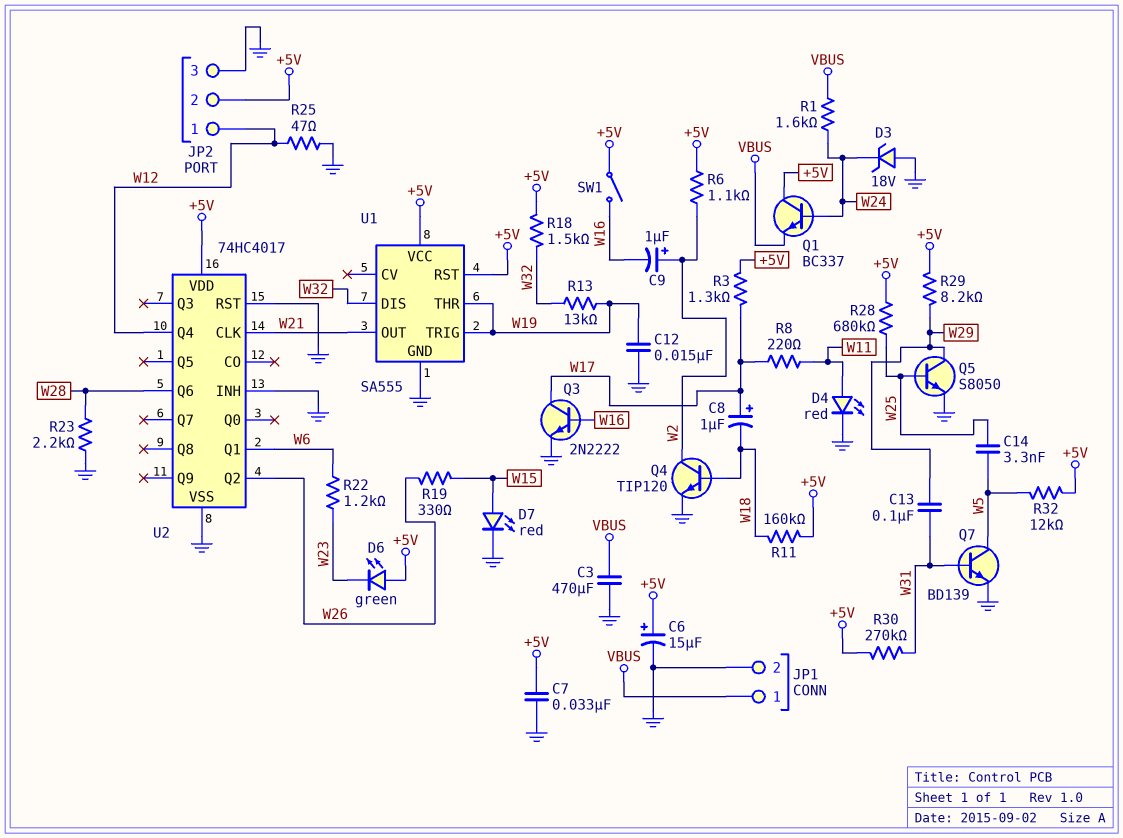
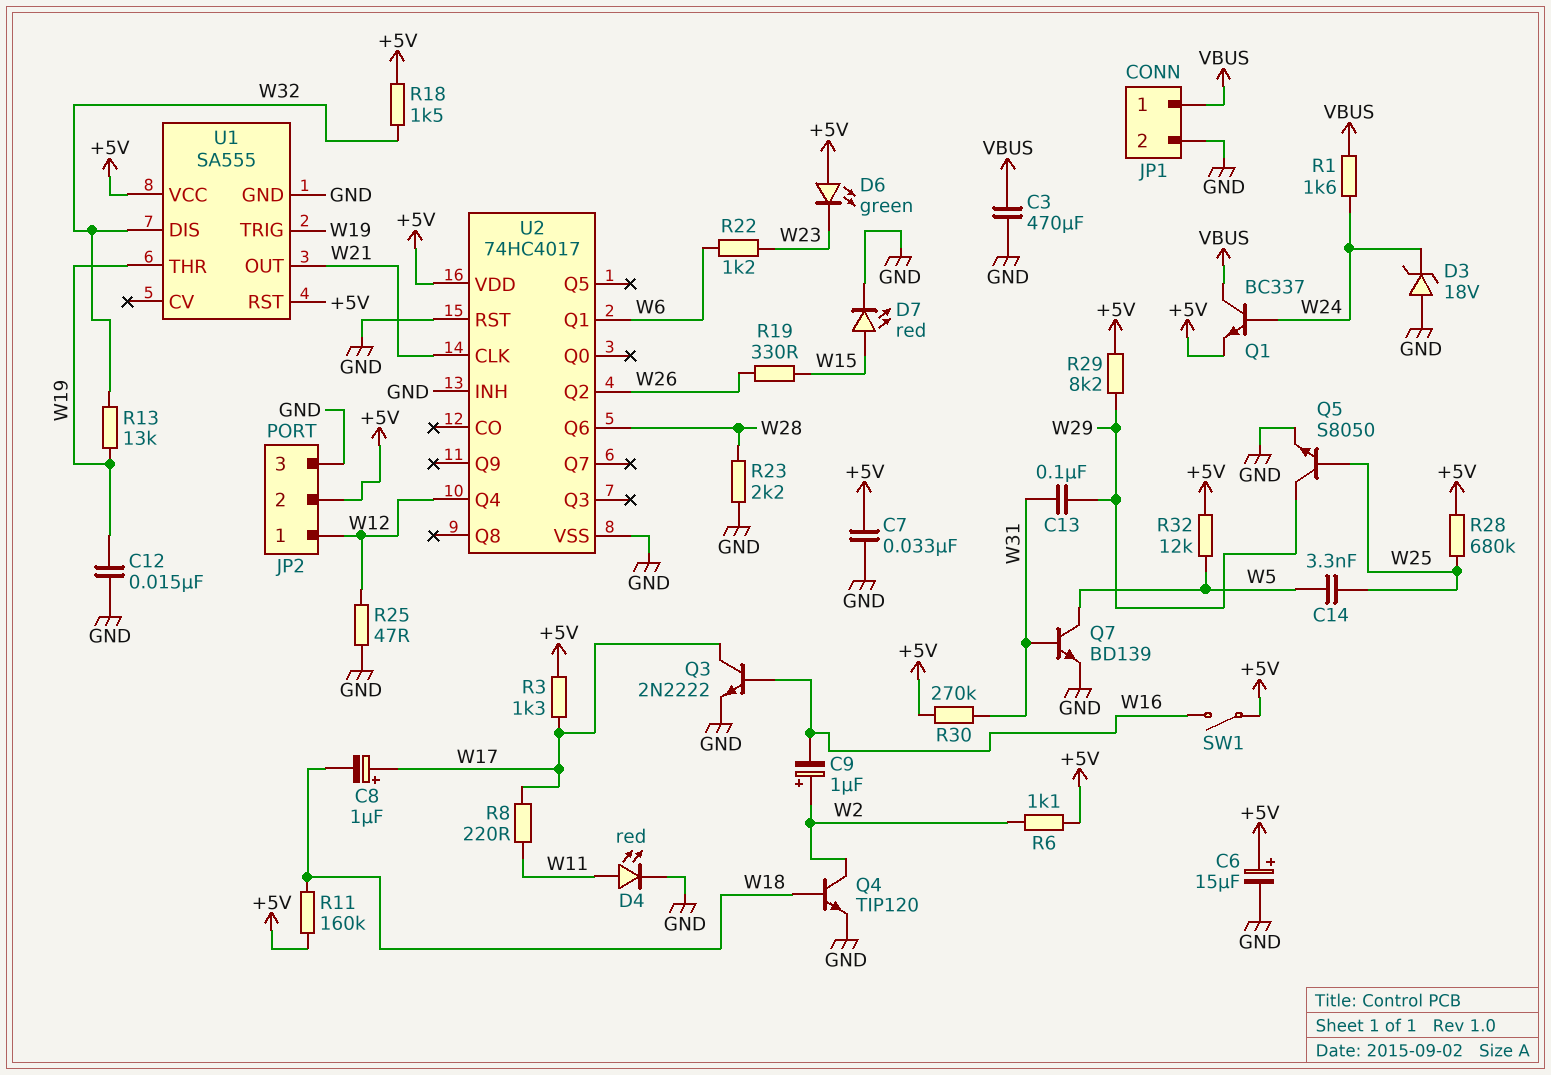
Q1: NPN BC337 (B W24, C +5V, E VBUS) -> NPN BC337 (B W24, C VBUS, E +5V)

